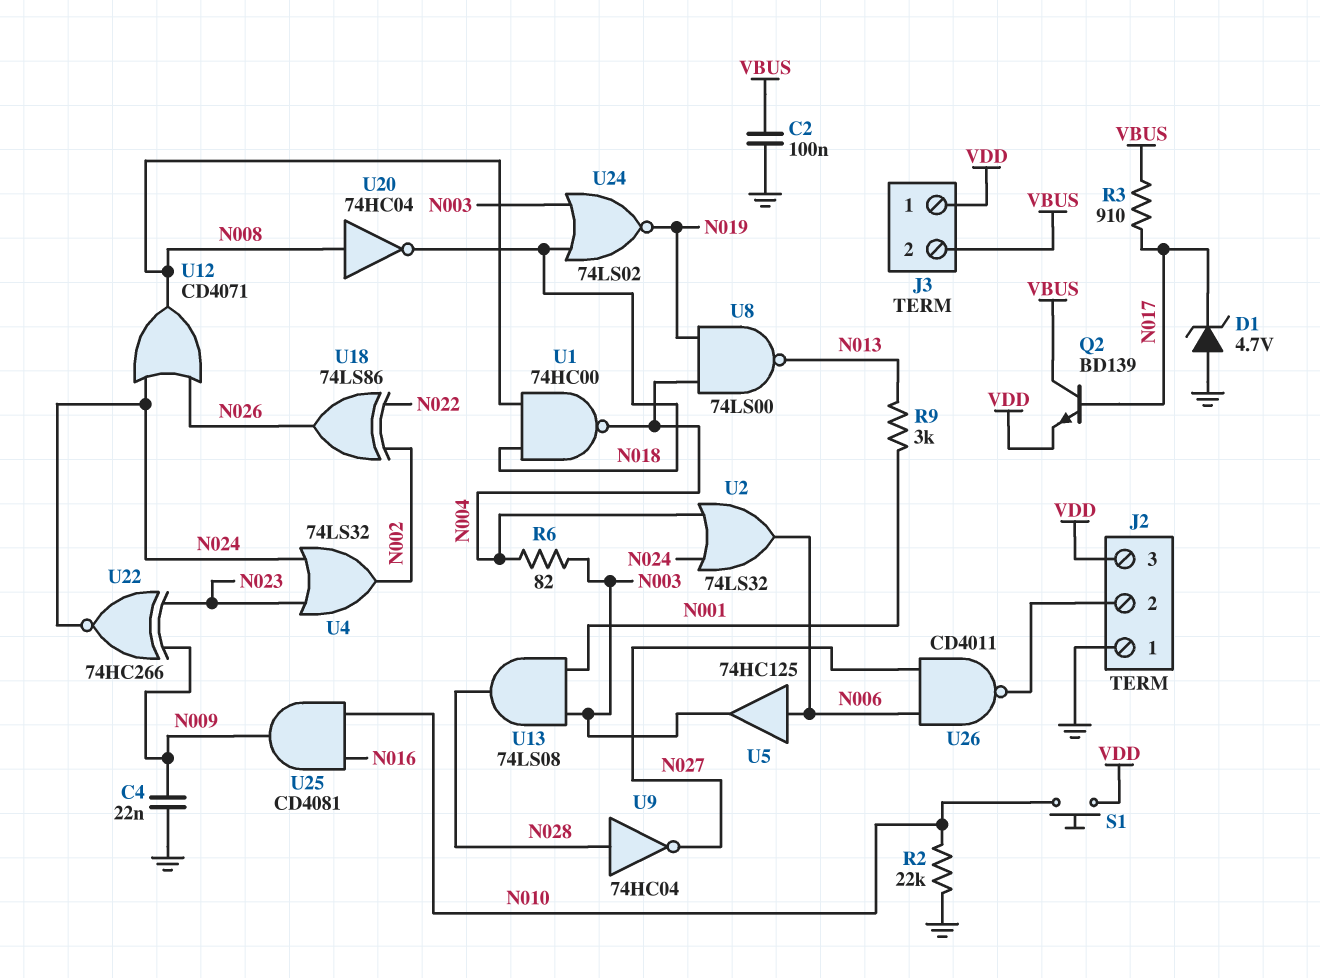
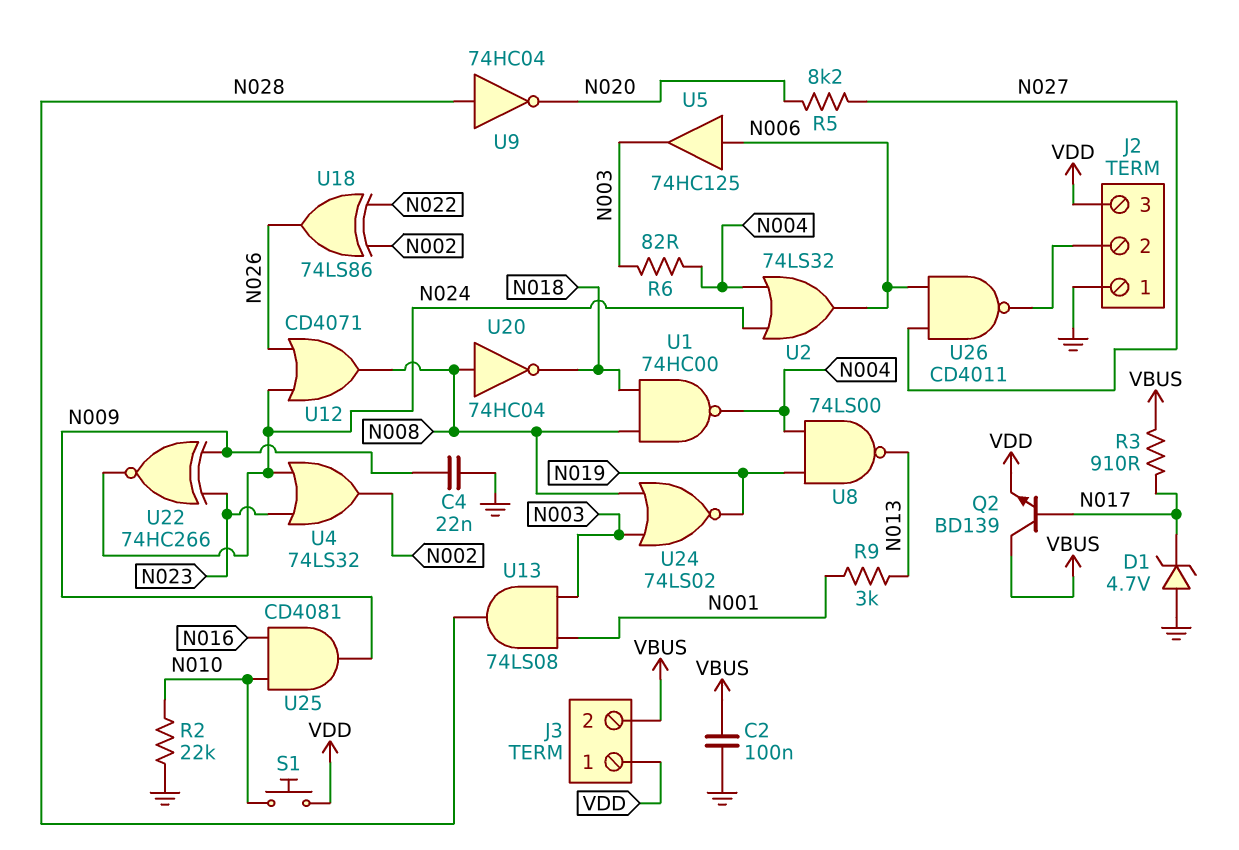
R5: none -> 8.2k (N020, N027)
U9: NOT 74HC04 (in N028, out N027) -> NOT 74HC04 (in N028, out N020)
U24: NOR 74LS02 (in N003, in N018, out N019) -> NOR 74LS02 (in N003, in N008, out N019)

